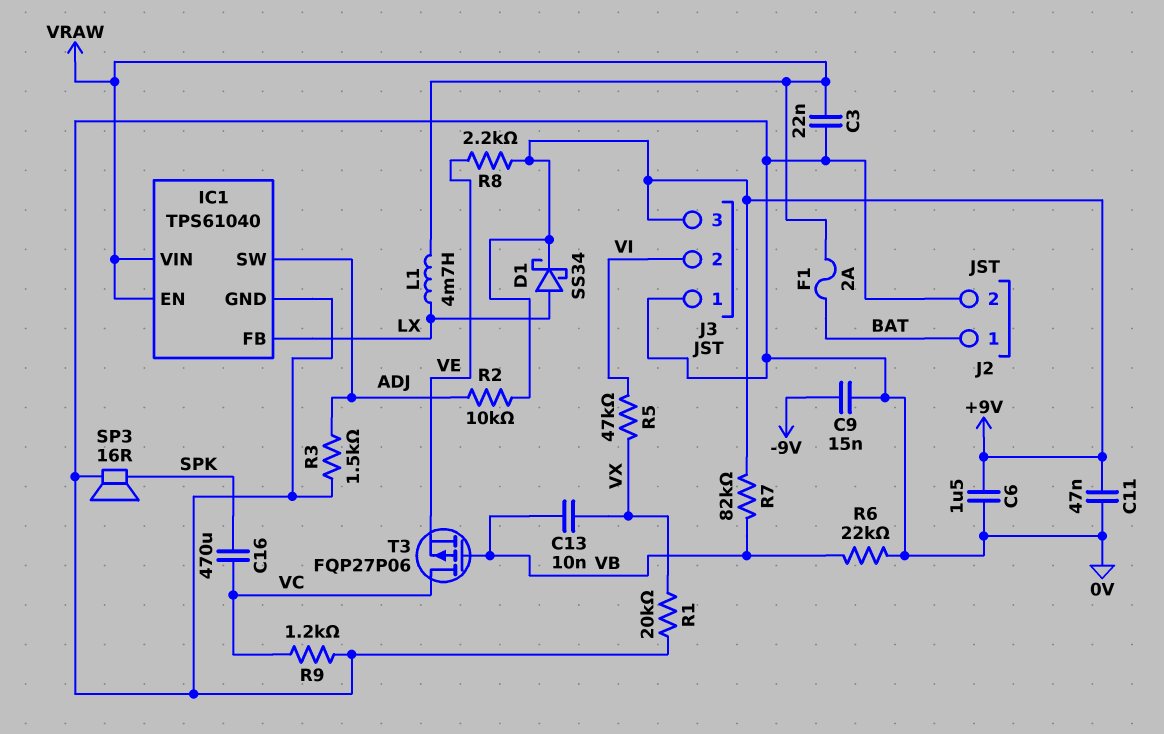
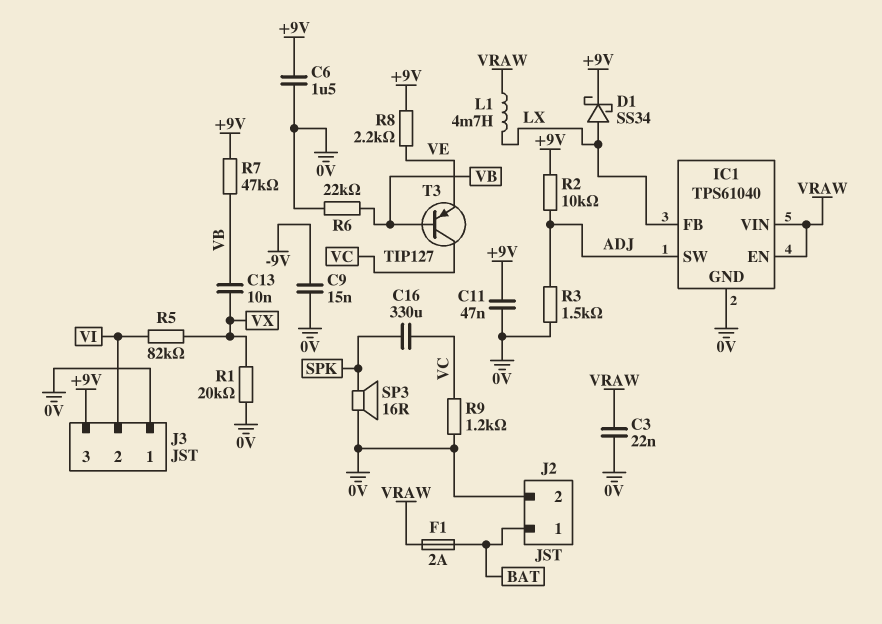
C16: 470uF (SPK, VC) -> 330uF (SPK, VC)
R5: 47k (VI, VX) -> 82k (VI, VX)
R7: 82k (+9V, VB) -> 47k (+9V, VB)
T3: PMOS FQP27P06 (G VB, D VC, S VE) -> PNP TIP127 (B VB, C VC, E VE)

